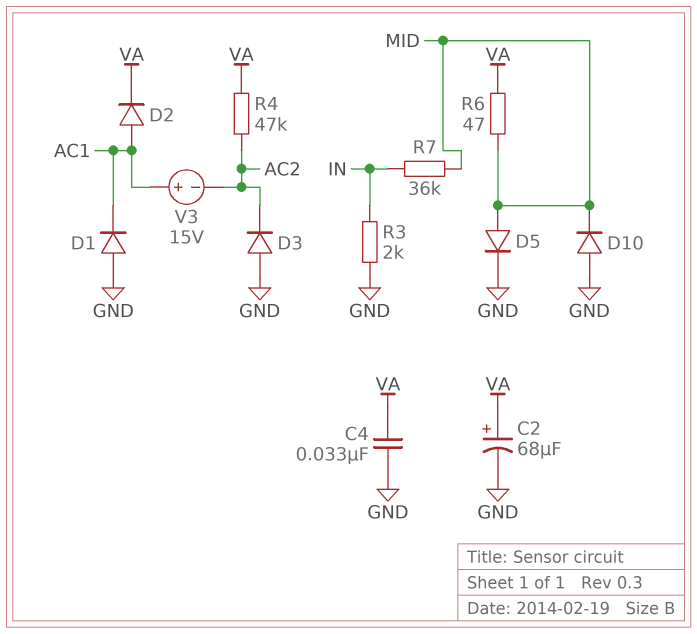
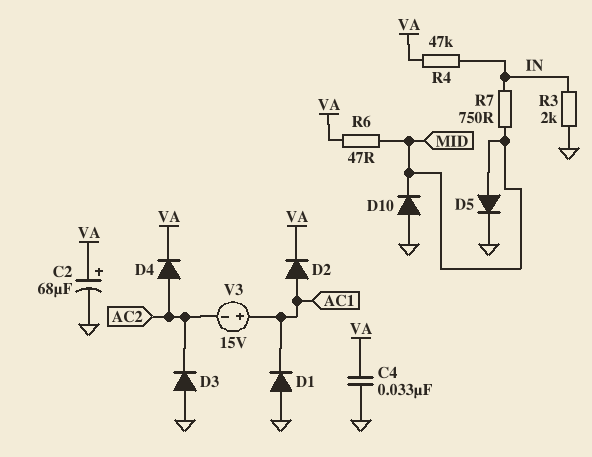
D4: none -> diode (A AC2, K VA)
R4: 47k (AC2, VA) -> 47k (IN, VA)
R7: 36k (IN, MID) -> 750 (IN, MID)

